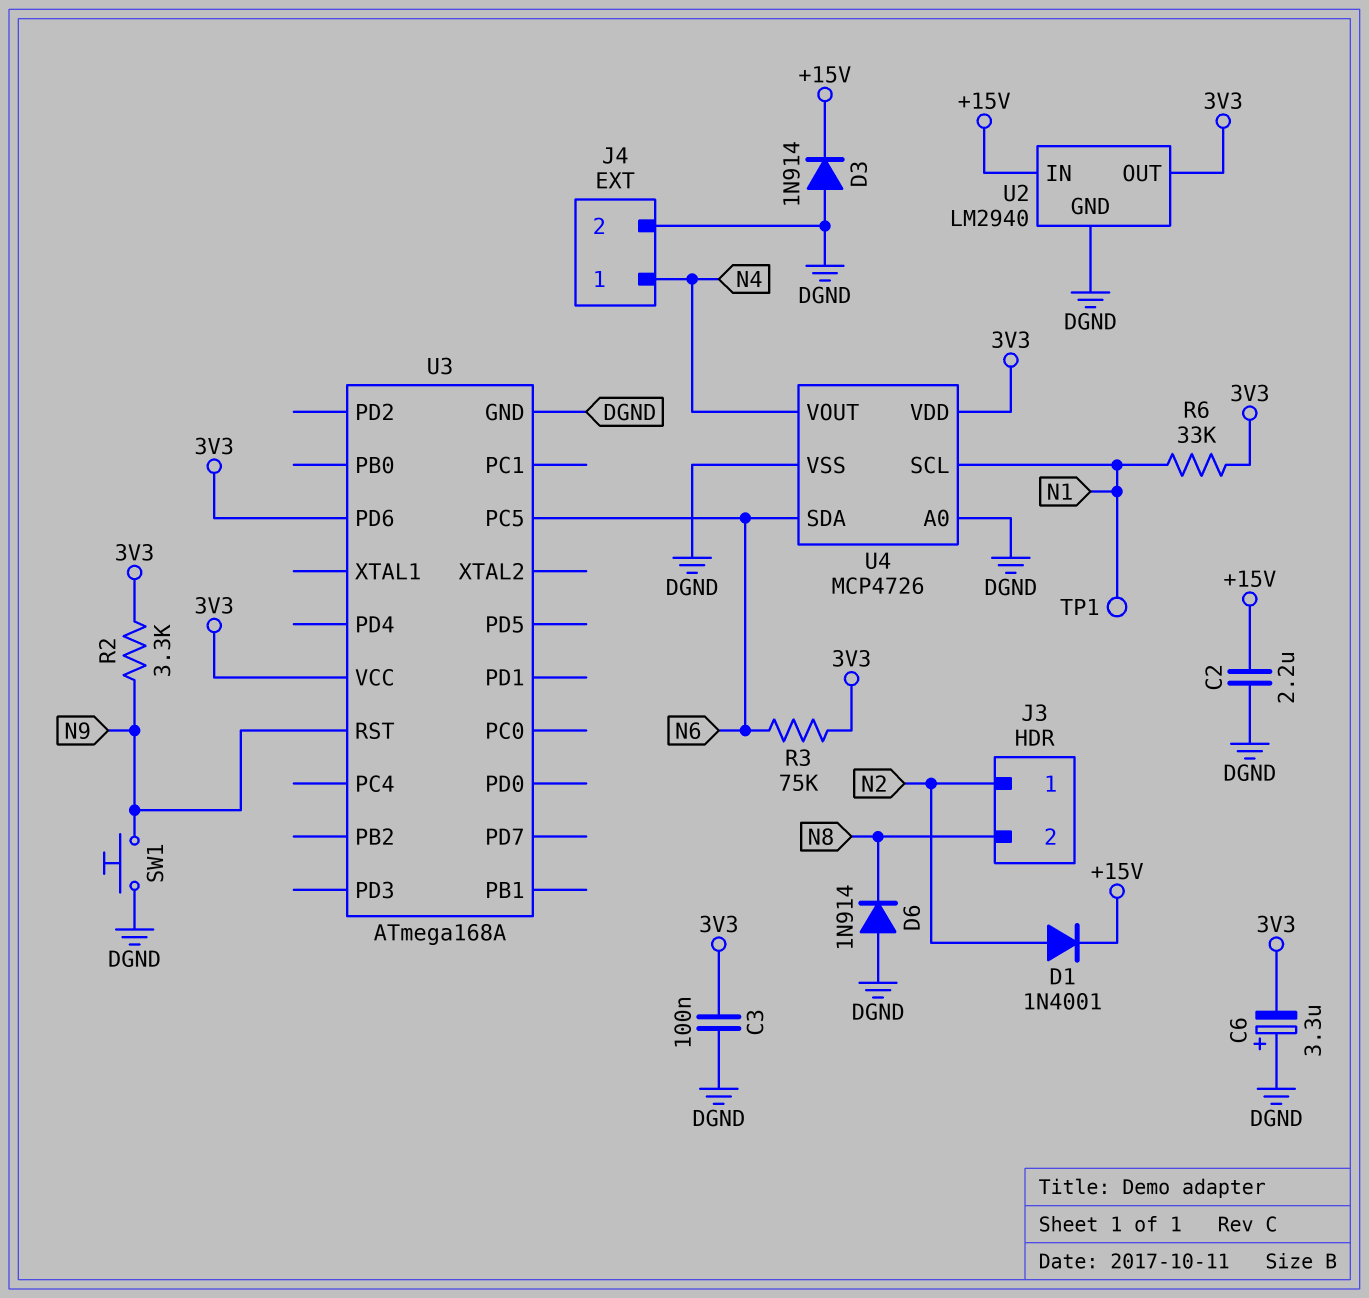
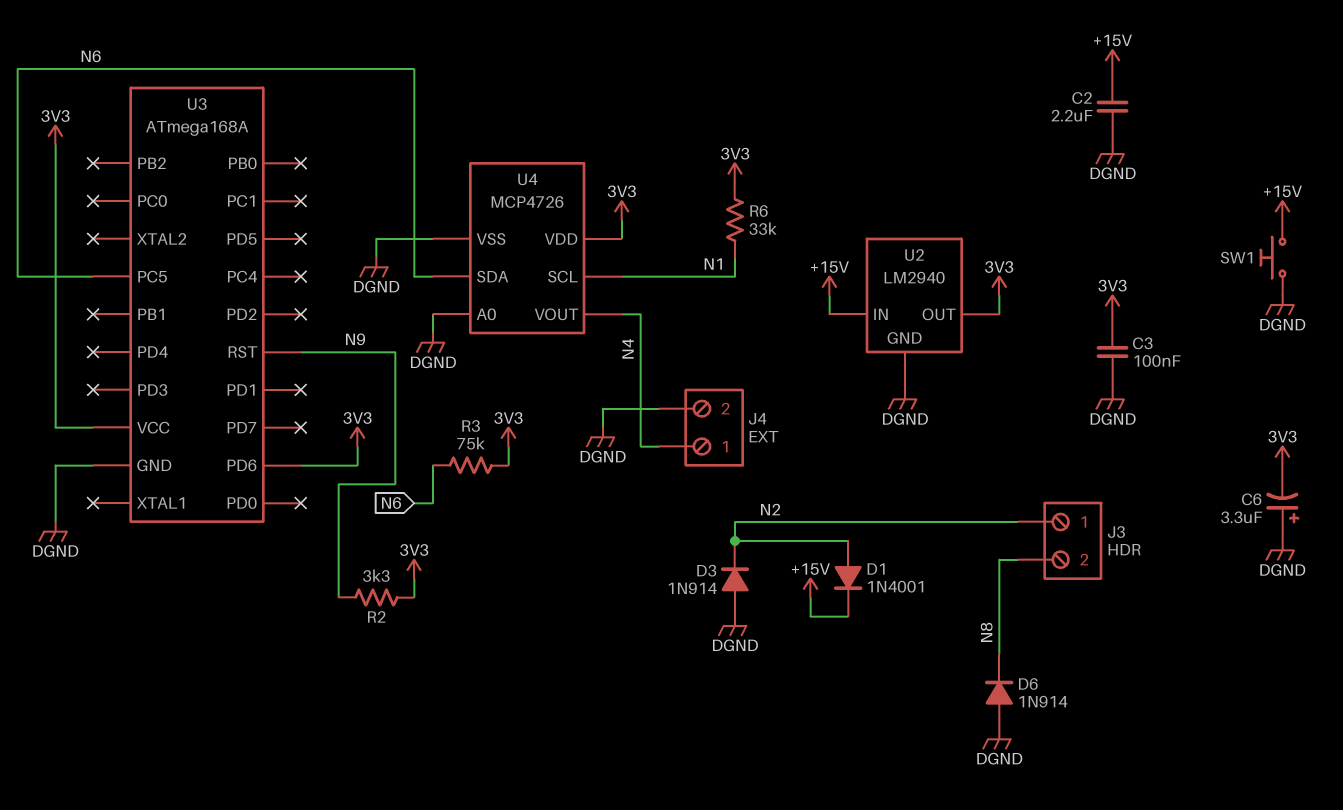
D3: diode 1N914 (A DGND, K +15V) -> diode 1N914 (A DGND, K N2)
SW1: button (DGND, N9) -> button (+15V, DGND)
TP1: test point (N1) -> none

